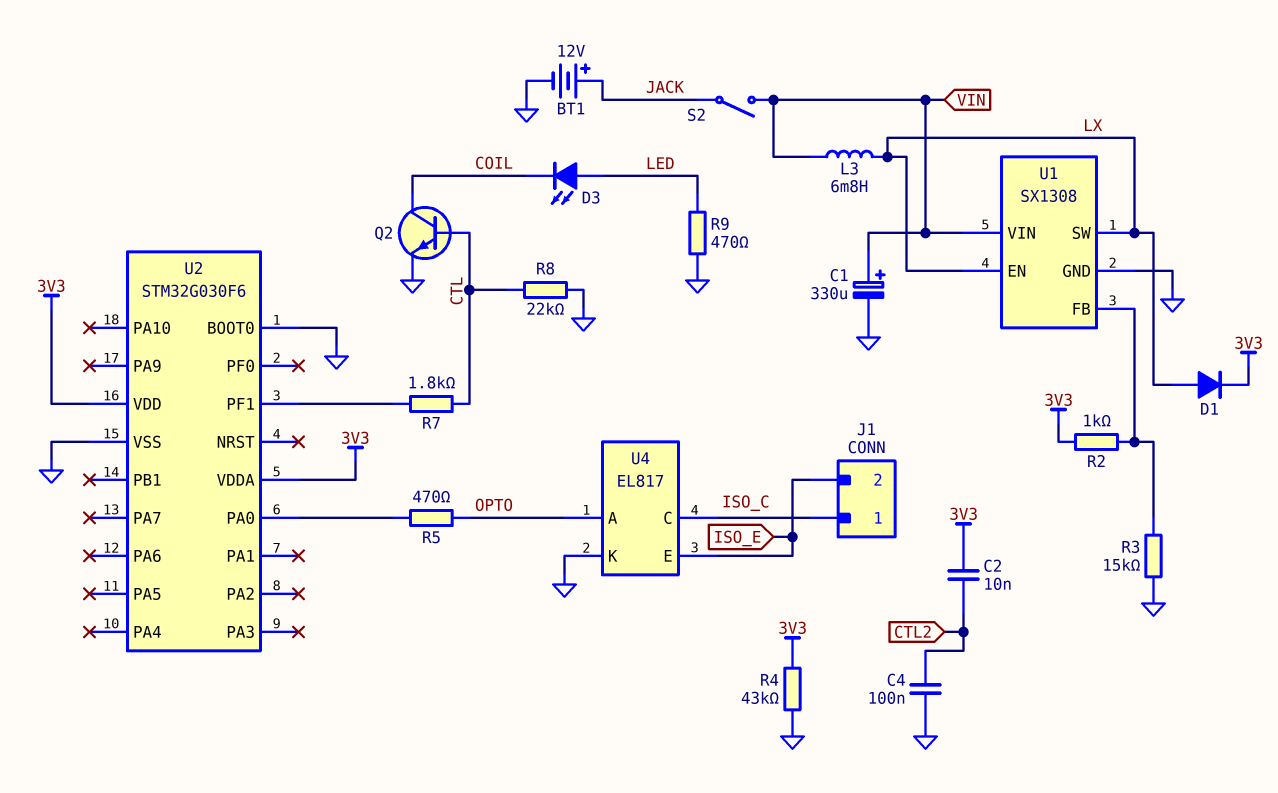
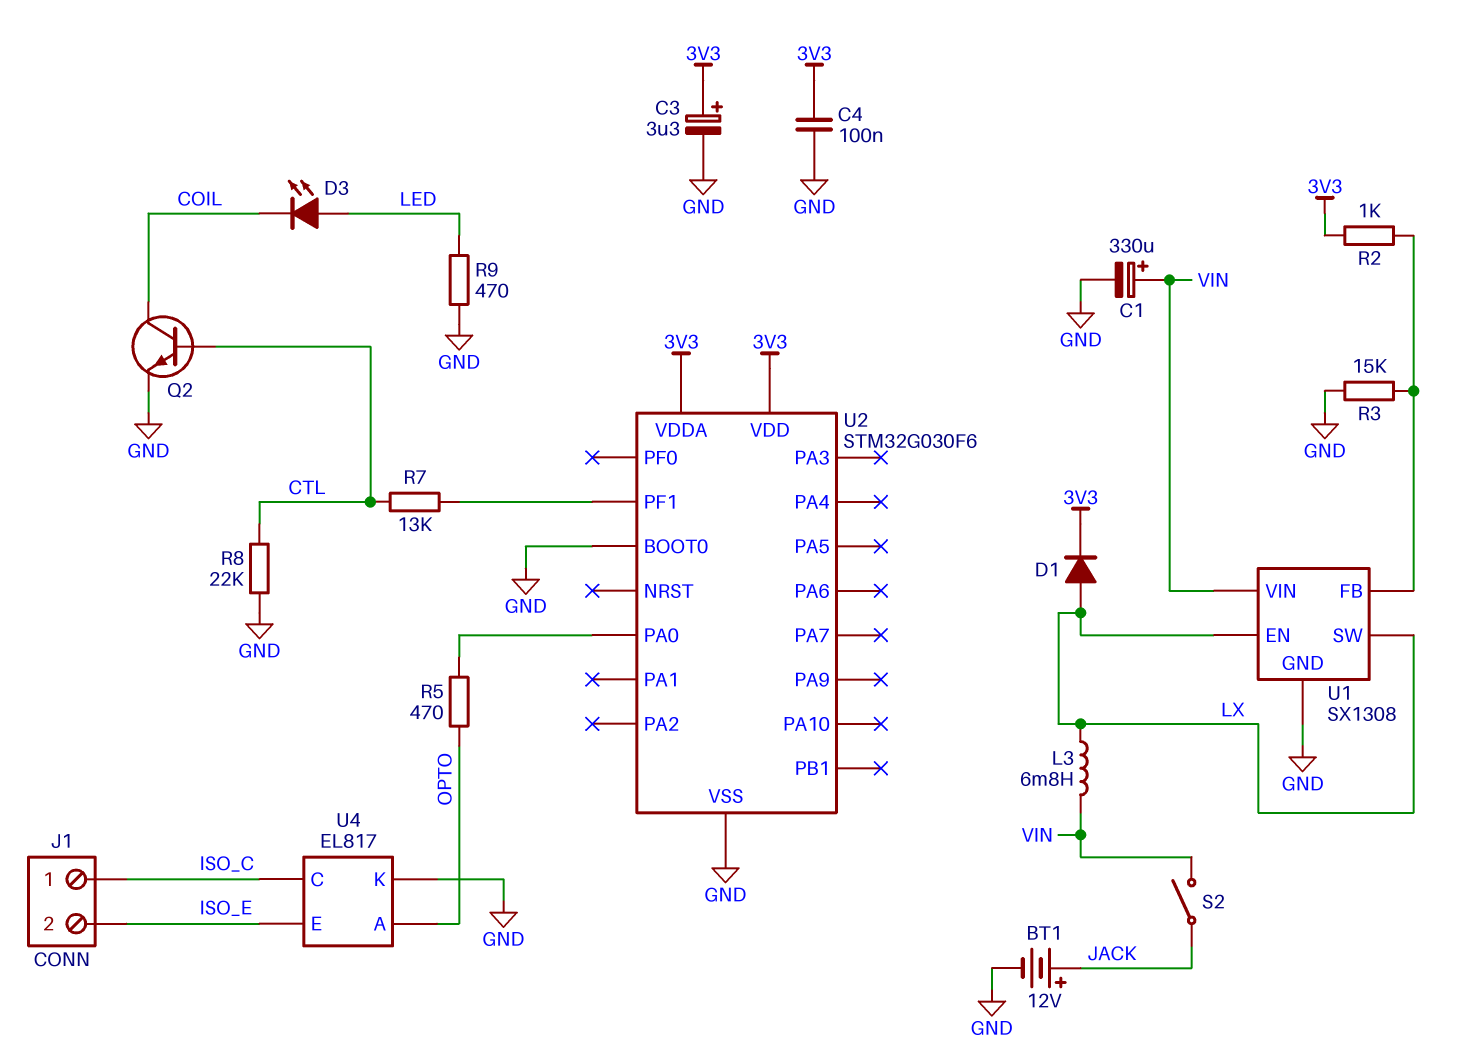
C2: 10nF (3V3, CTL2) -> none
C3: none -> 3.3uF (plus 3V3, minus GND)
C4: 100nF (CTL2, GND) -> 100nF (3V3, GND)
R4: 43k (3V3, GND) -> none
R7: 1.8k (CTL, U2/PF1) -> 13k (CTL, U2/PF1)

